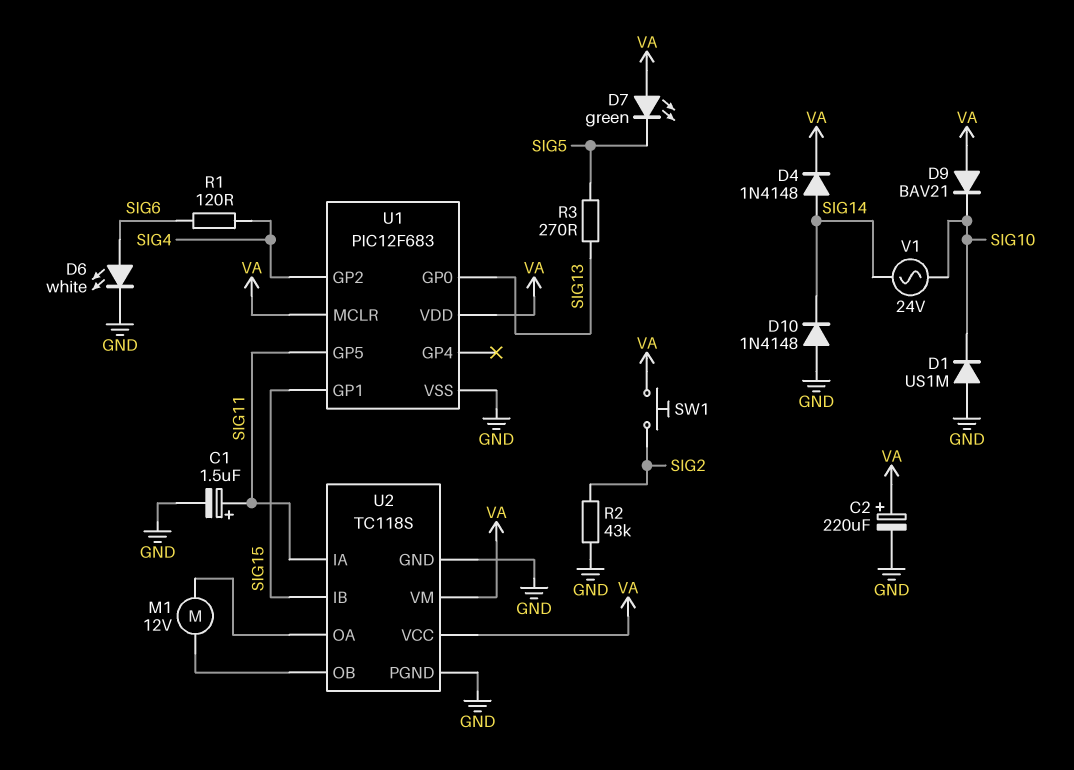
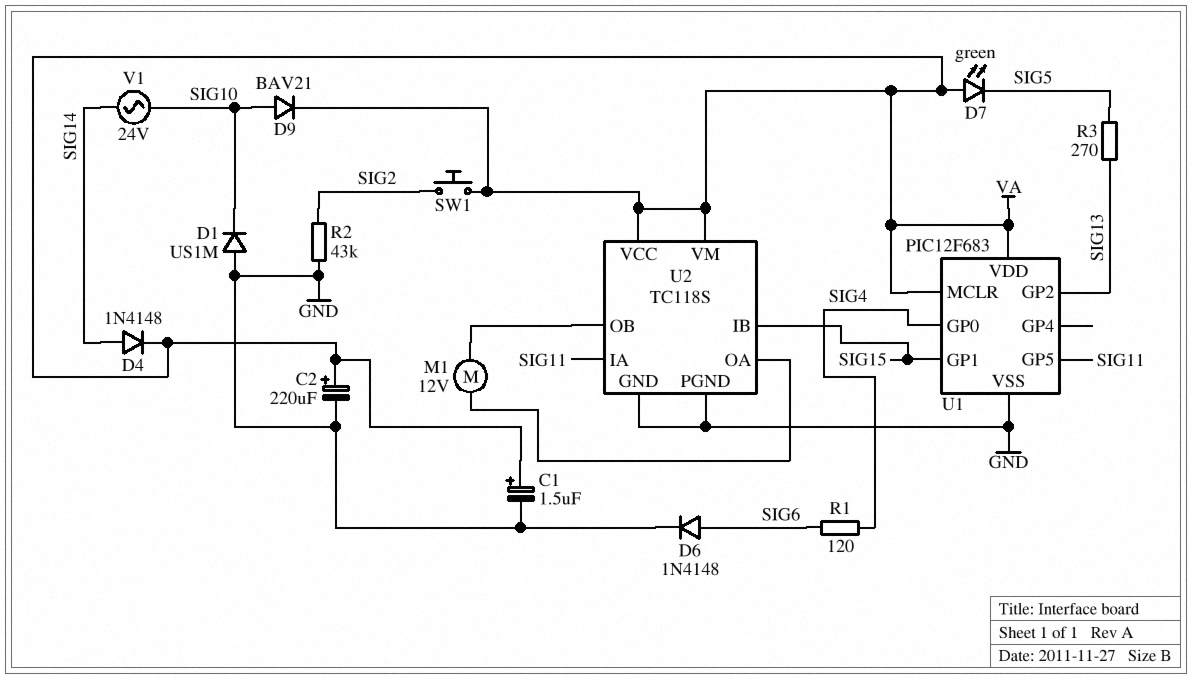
C1: 1.5uF (plus SIG11, minus GND) -> 1.5uF (plus VA, minus GND)
D6: LED white (A SIG6, K GND) -> diode 1N4148 (A SIG6, K GND)
D9: diode BAV21 (A VA, K SIG10) -> diode BAV21 (A SIG10, K VA)
D10: diode 1N4148 (A GND, K SIG14) -> none
U1 pin GP0: SIG13 -> SIG4
U1 pin GP2: SIG4 -> SIG13

